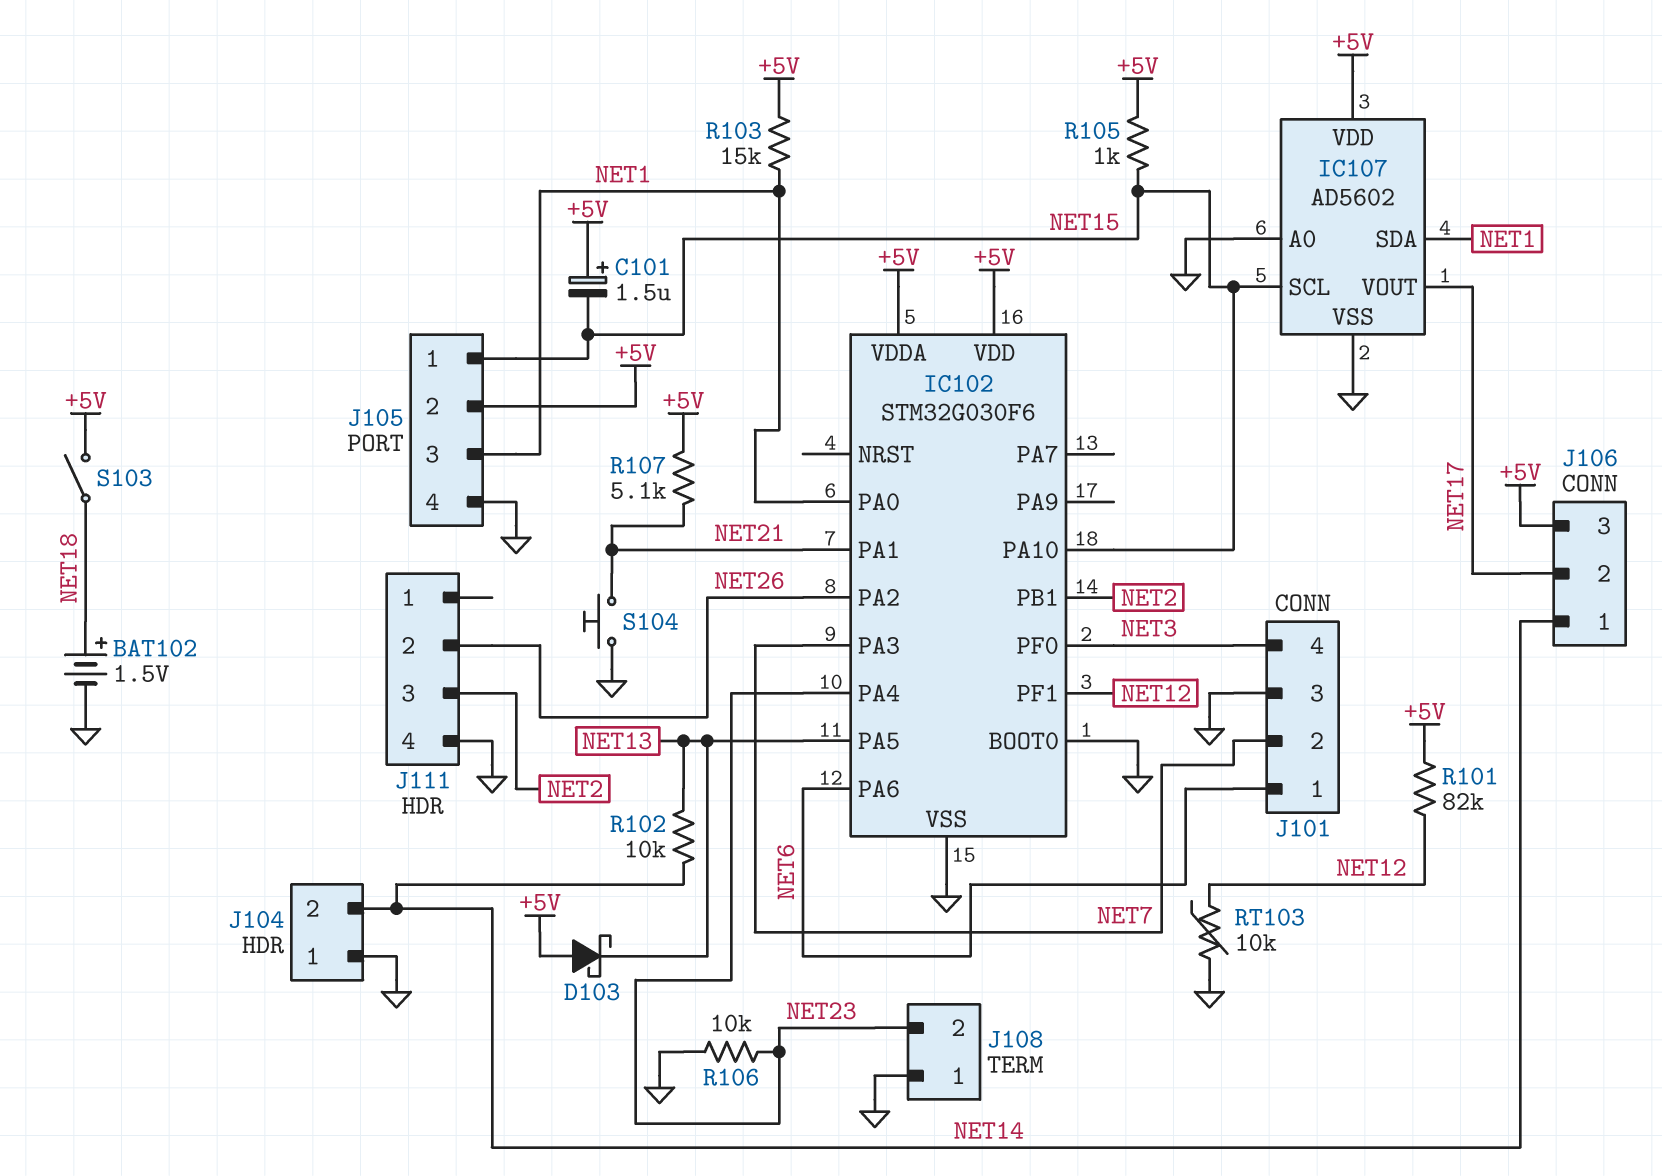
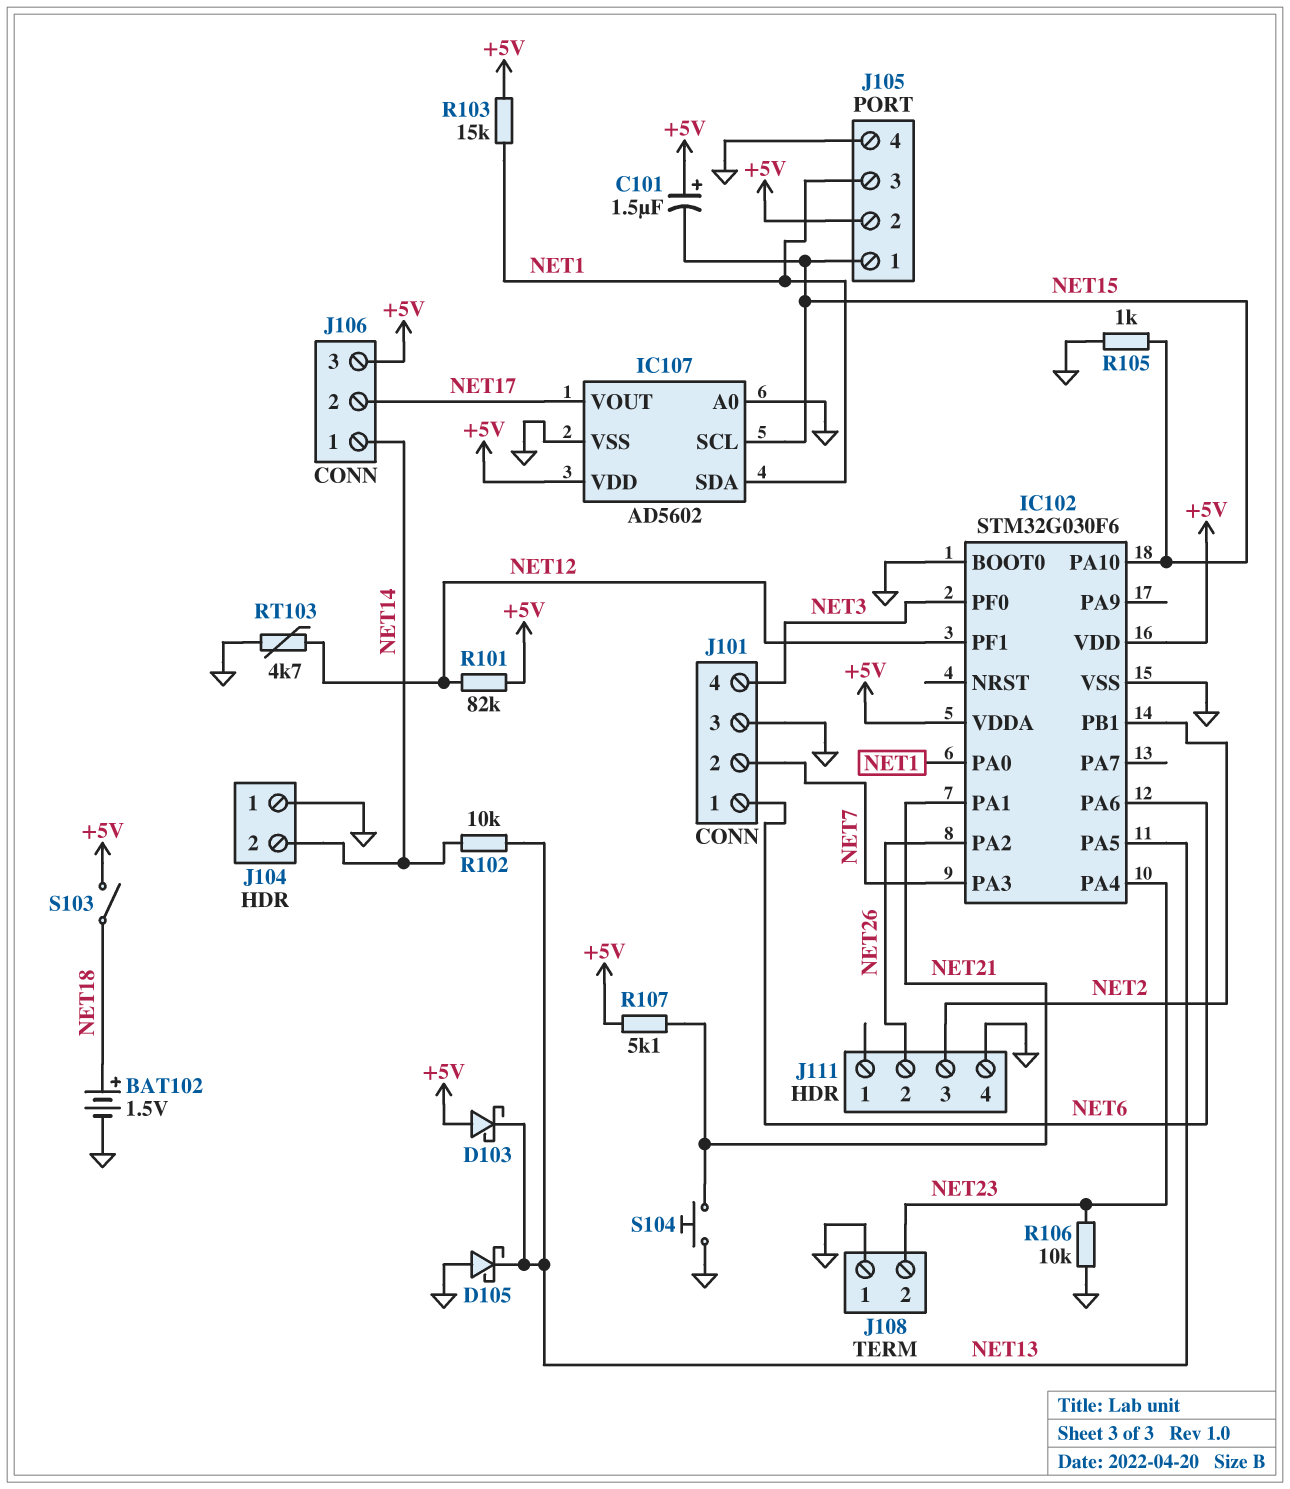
D105: none -> schottky (A GND, K NET13)
R105: 1k (+5V, NET15) -> 1k (GND, NET15)
RT103: 10k (GND, NET12) -> 4.7k (GND, NET12)

